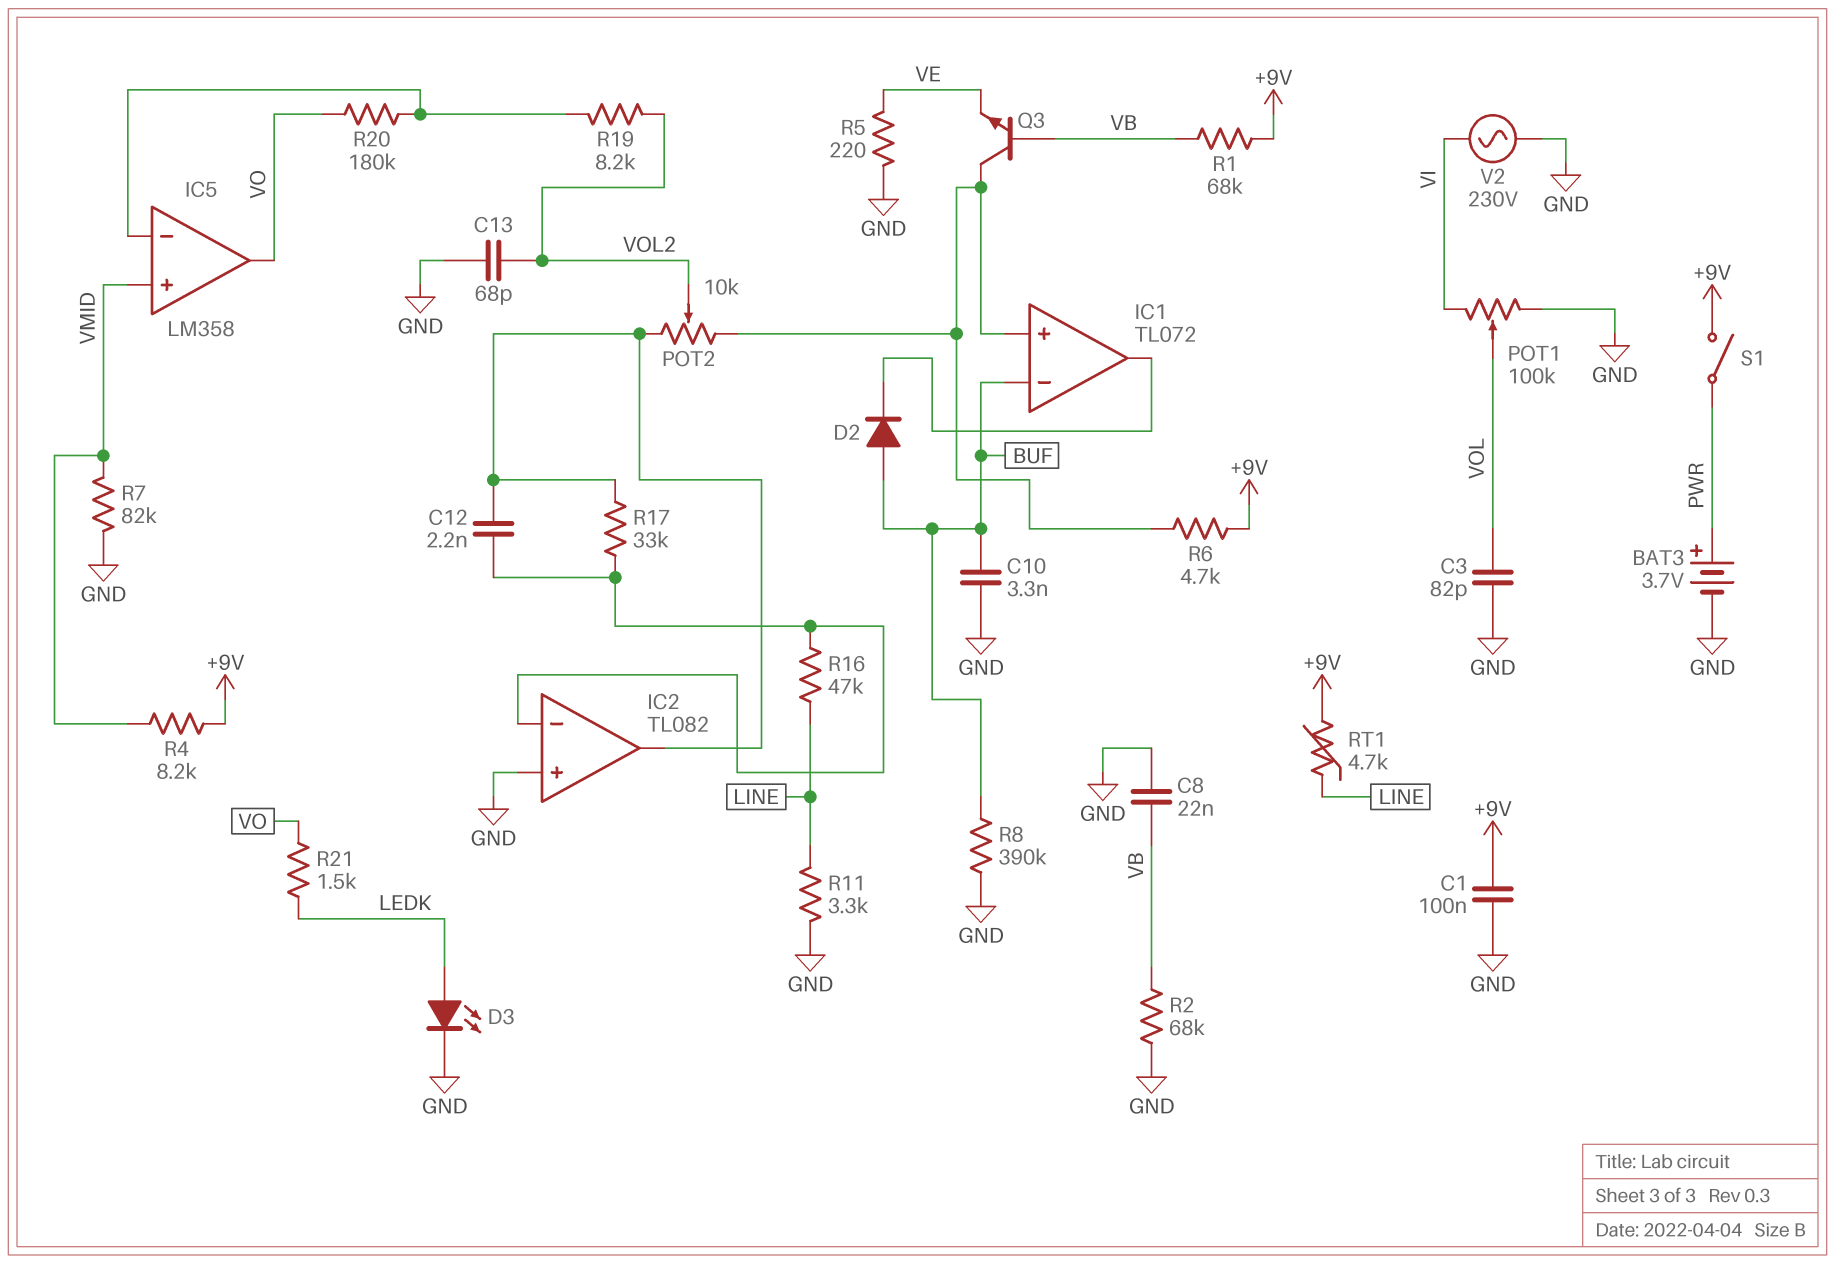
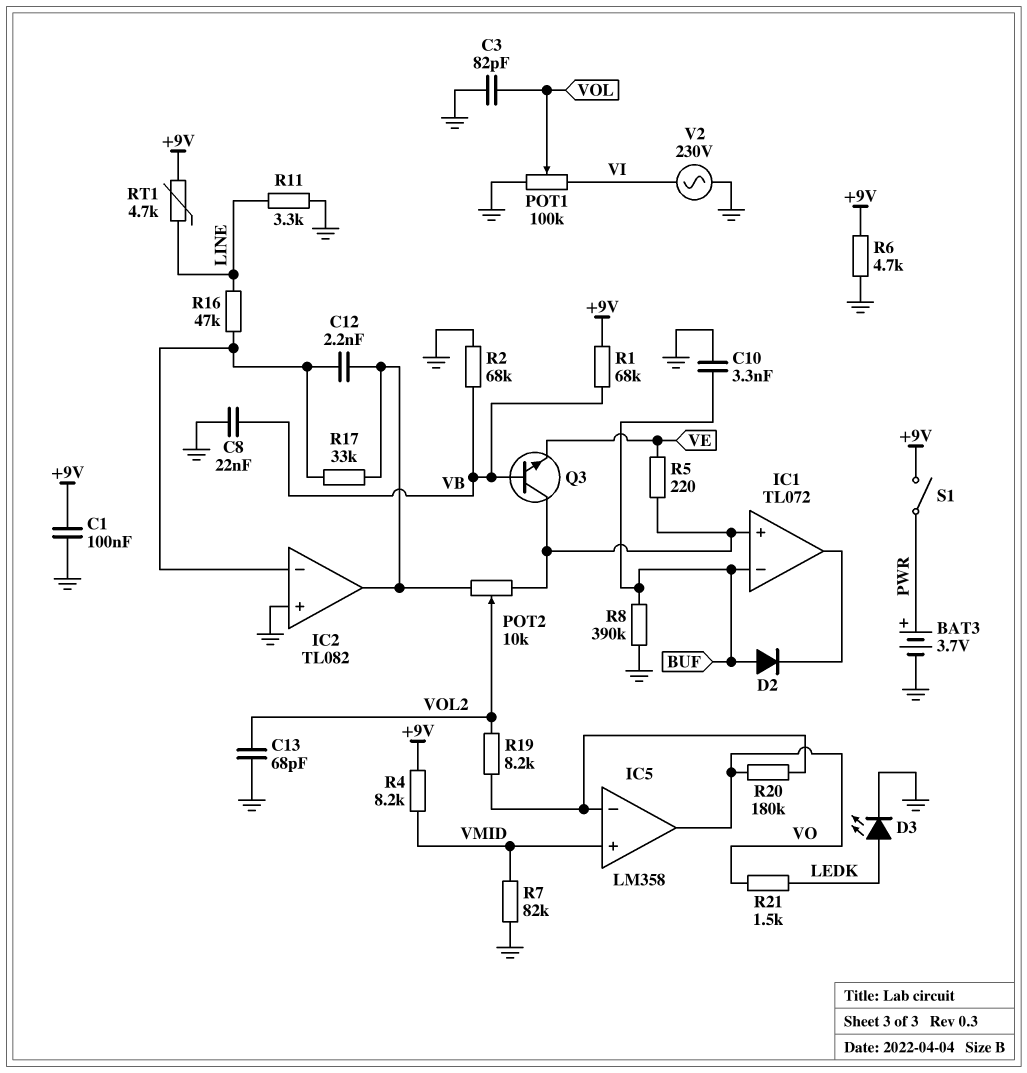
R5: 220 (GND, VE) -> 220 (IC1/in+, VE)
R6: 4.7k (+9V, IC1/in+) -> 4.7k (+9V, GND)

